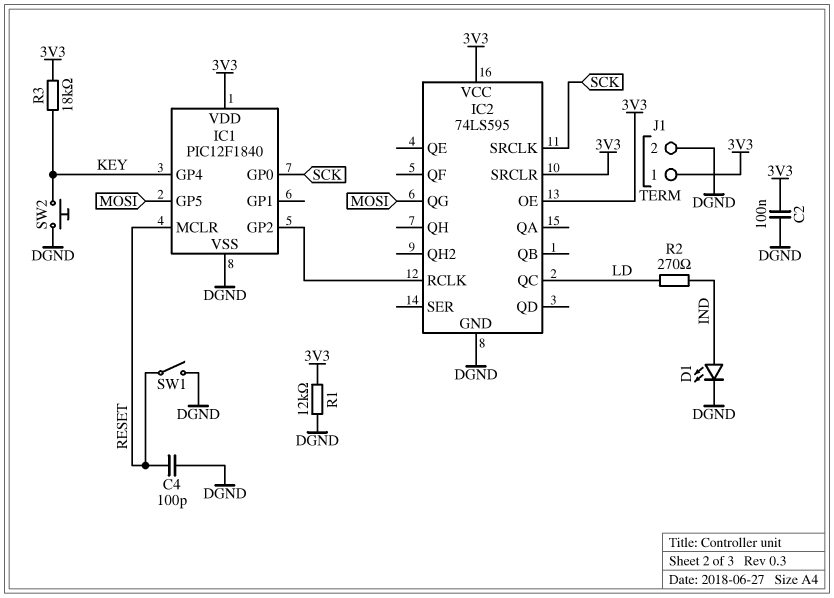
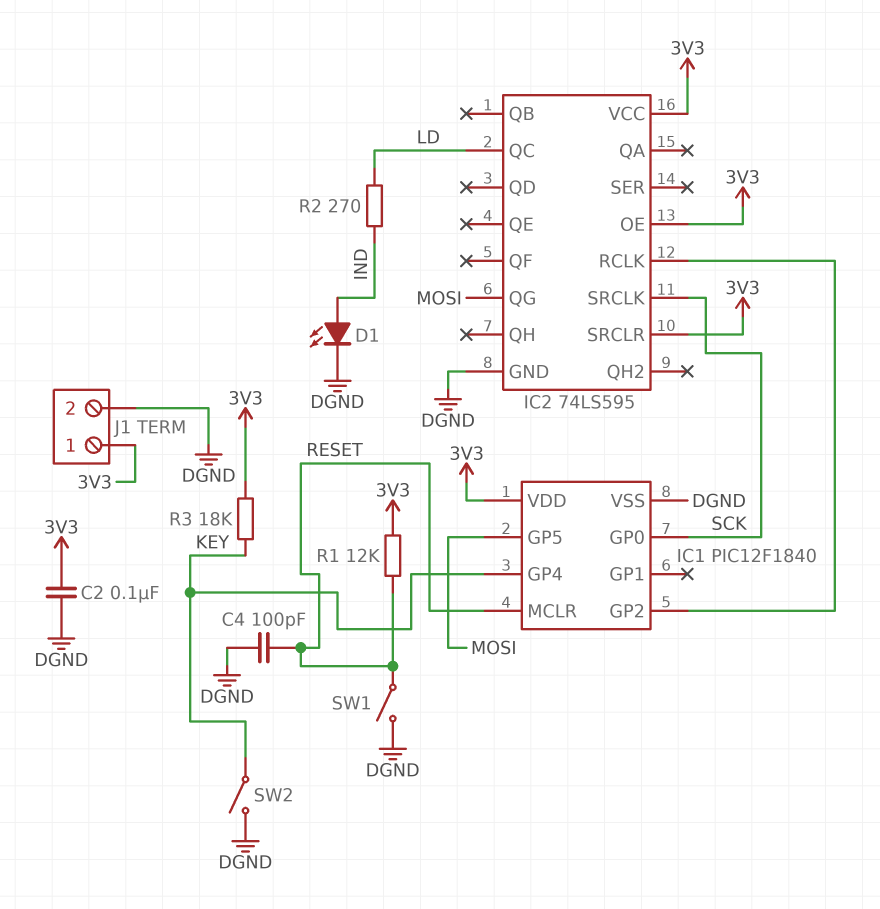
R1: 12k (3V3, DGND) -> 12k (3V3, RESET)
SW2: button (DGND, KEY) -> switch (DGND, KEY)

